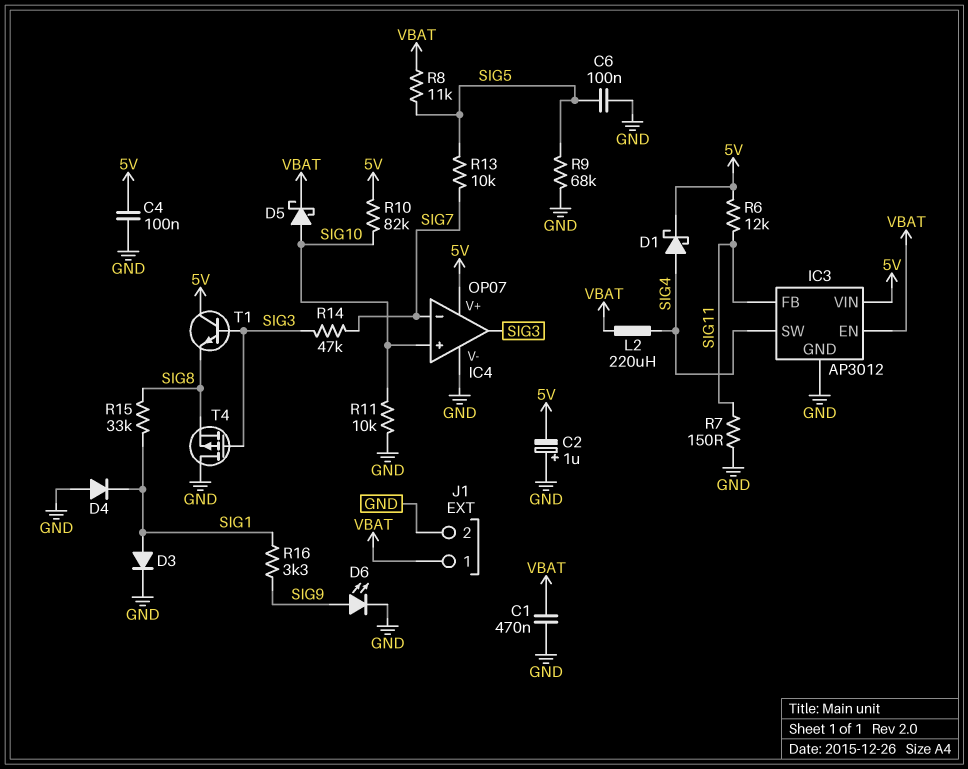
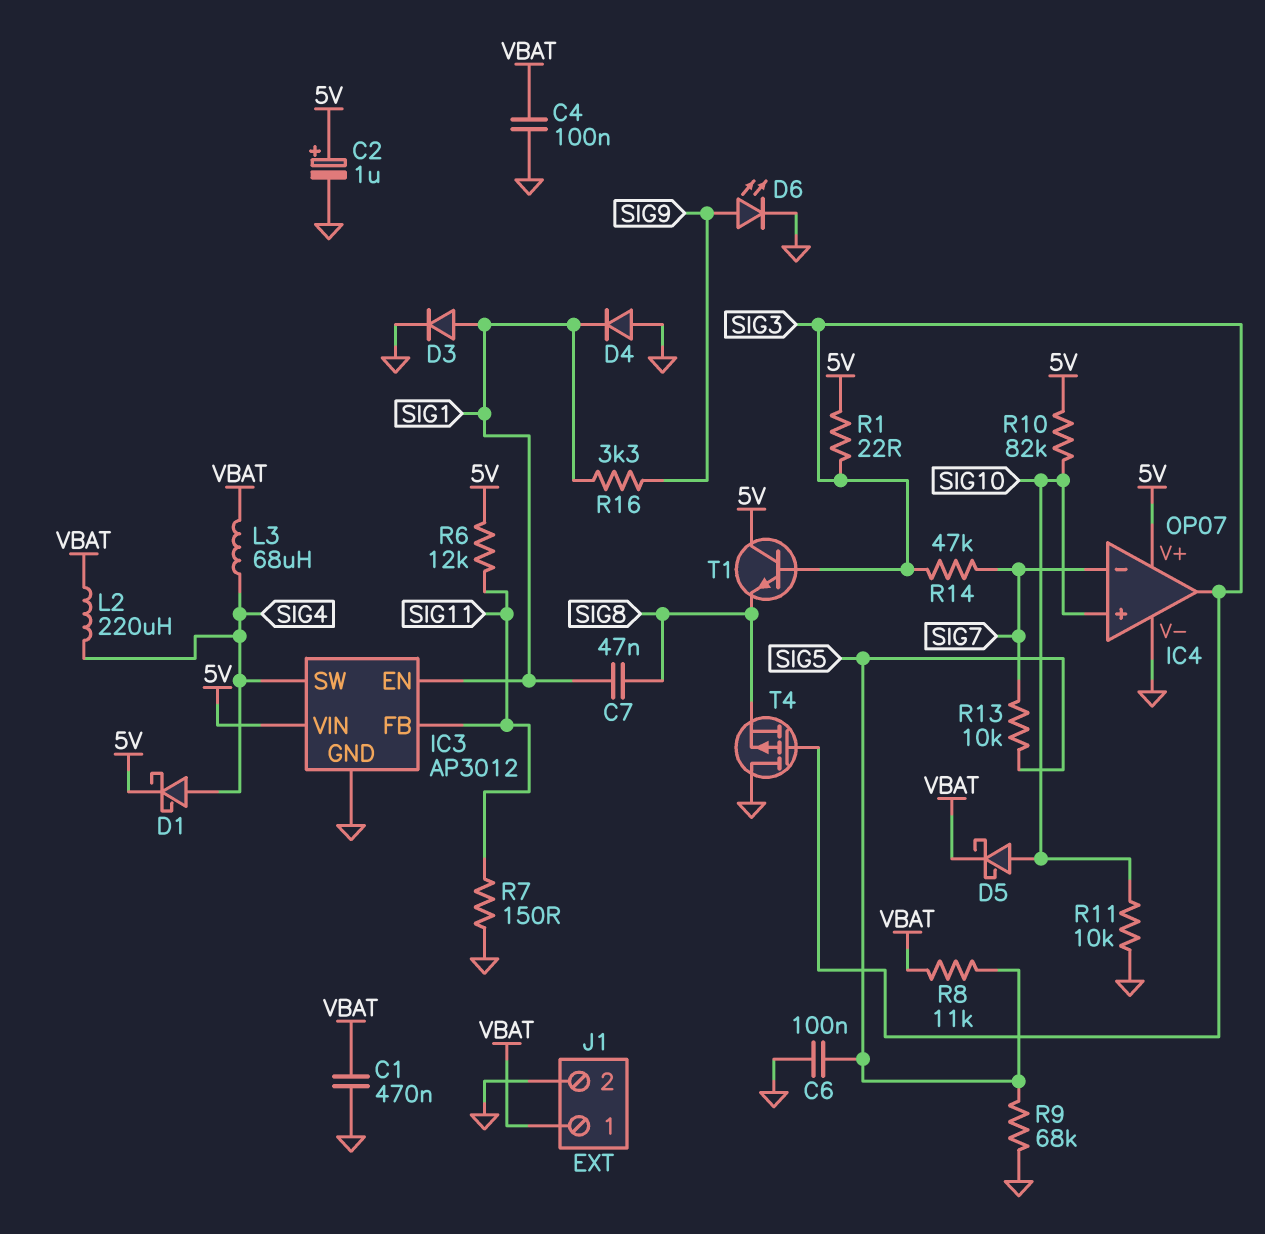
C2: 1uF (plus GND, minus 5V) -> 1uF (plus 5V, minus GND)
C4: 100nF (5V, GND) -> 100nF (GND, VBAT)
C7: none -> 47nF (SIG1, SIG8)
IC3 pin EN: VBAT -> SIG1
L3: none -> 68uH (SIG4, VBAT)
R1: none -> 22 (5V, SIG3)
R15: 33k (SIG1, SIG8) -> none

